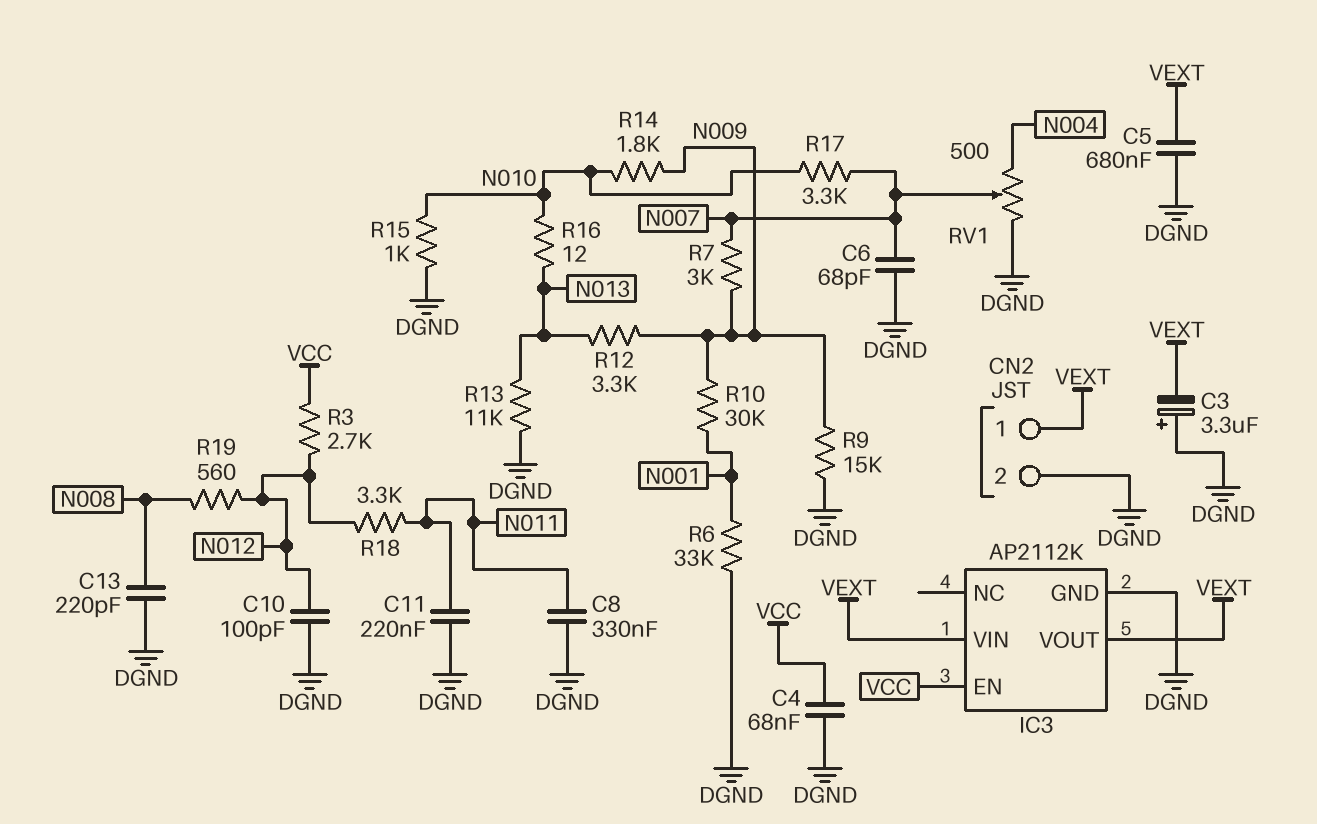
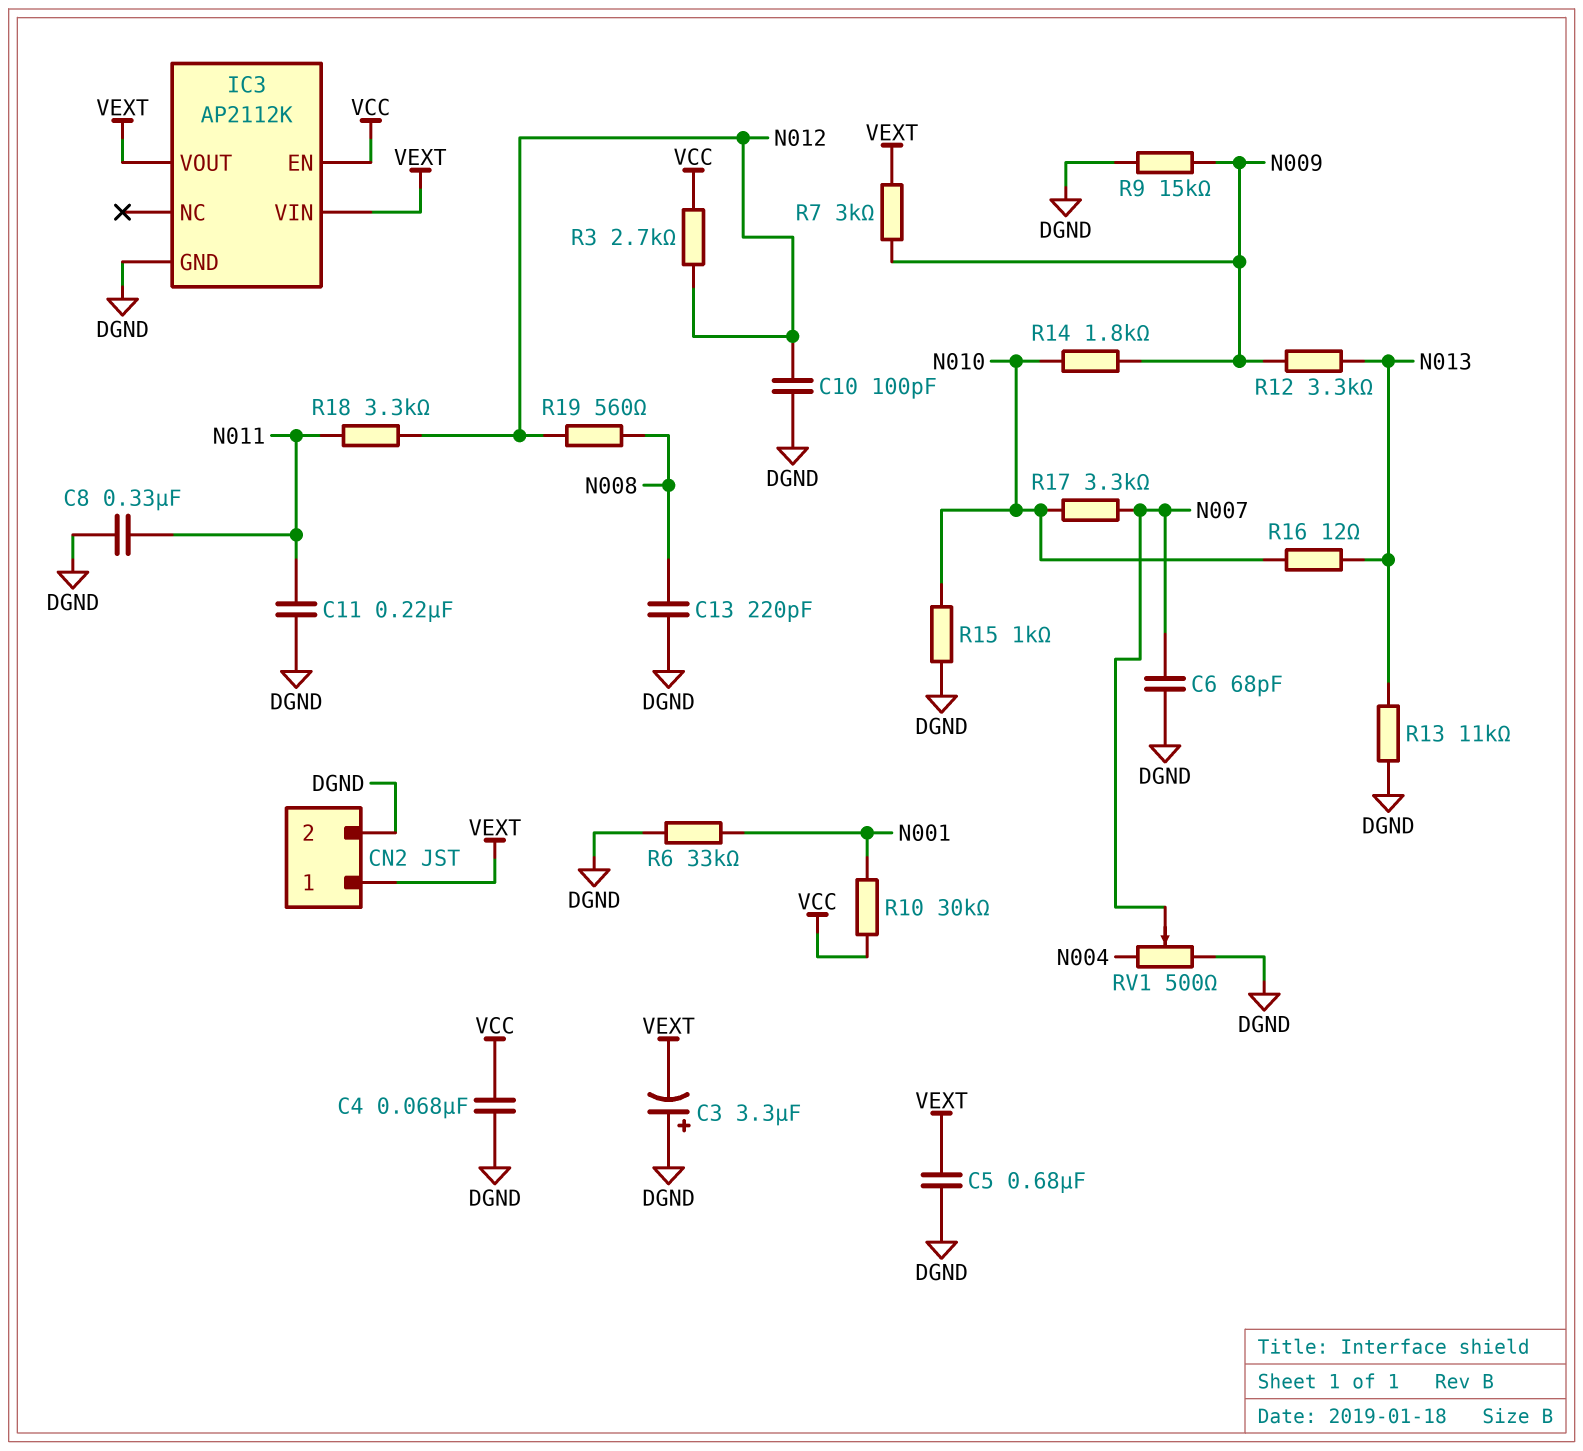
R7: 3k (N007, N009) -> 3k (N009, VEXT)
R10: 30k (N001, N009) -> 30k (N001, VCC)

